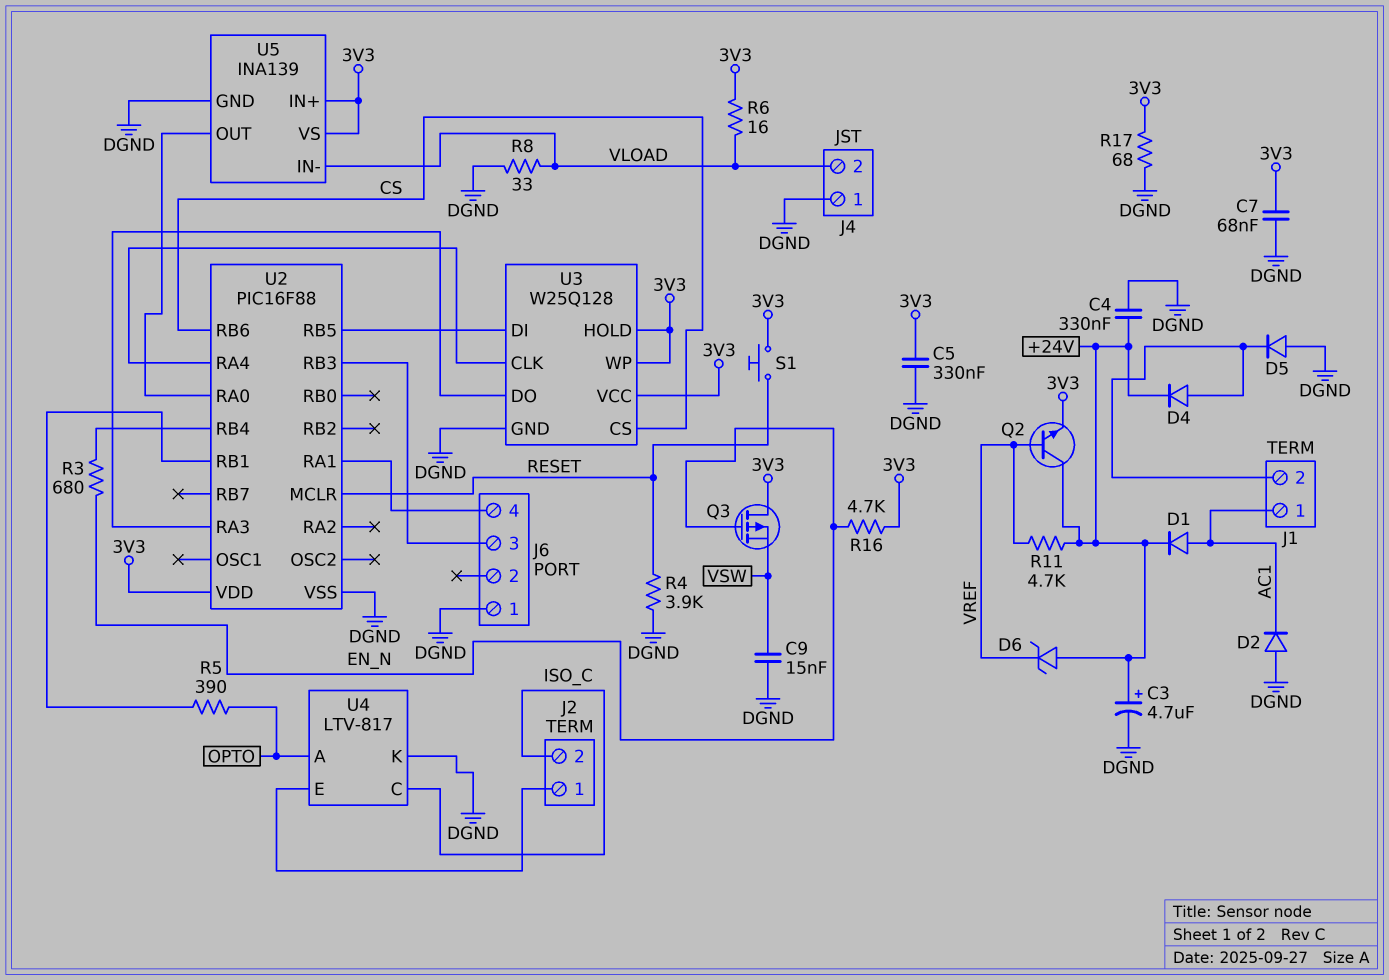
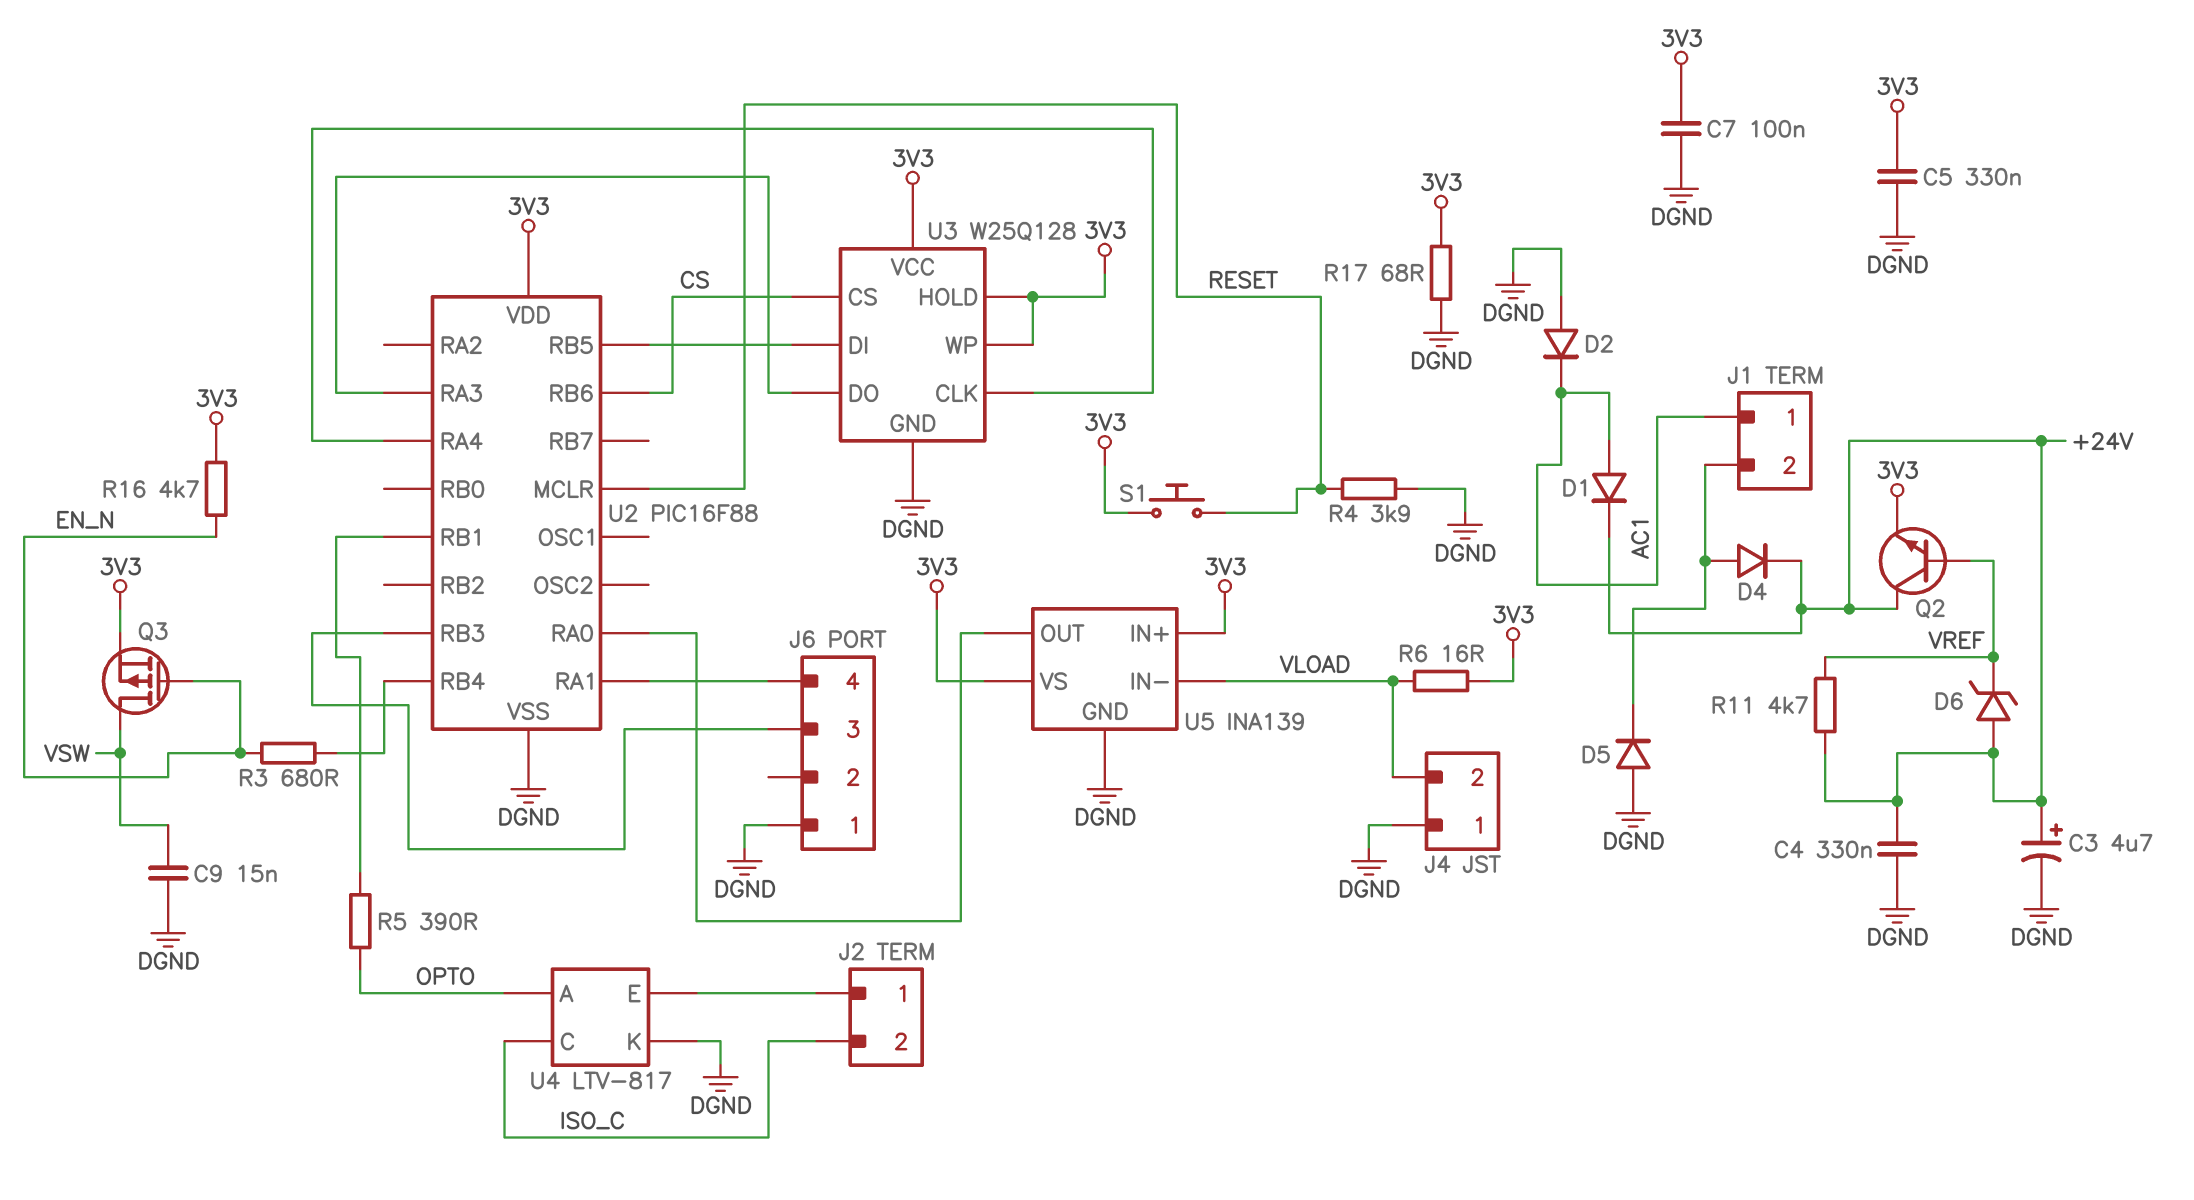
C7: 68nF (3V3, DGND) -> 100nF (3V3, DGND)
Q3: PMOS (G EN_N, D 3V3, S VSW) -> PMOS (G EN_N, D VSW, S 3V3)
R8: 33 (DGND, VLOAD) -> none

